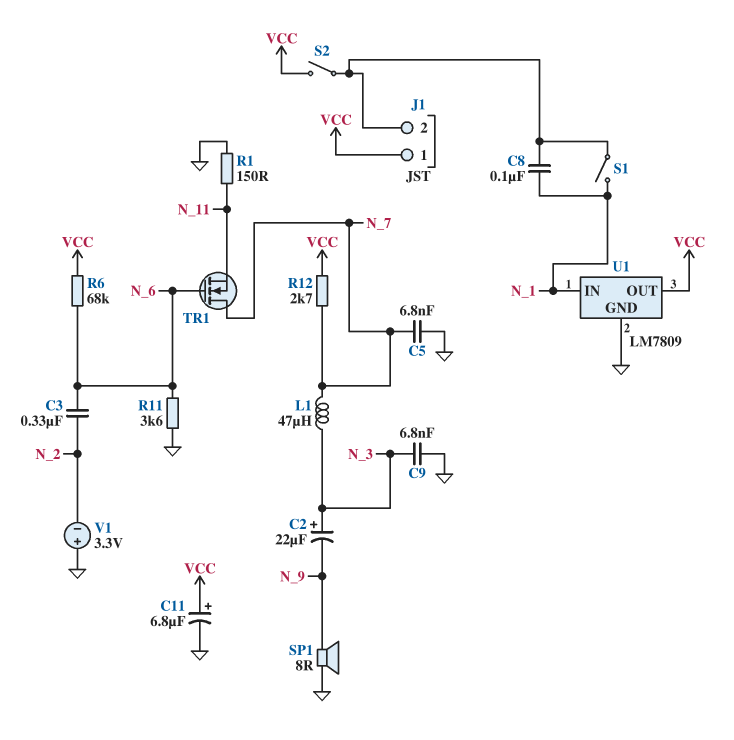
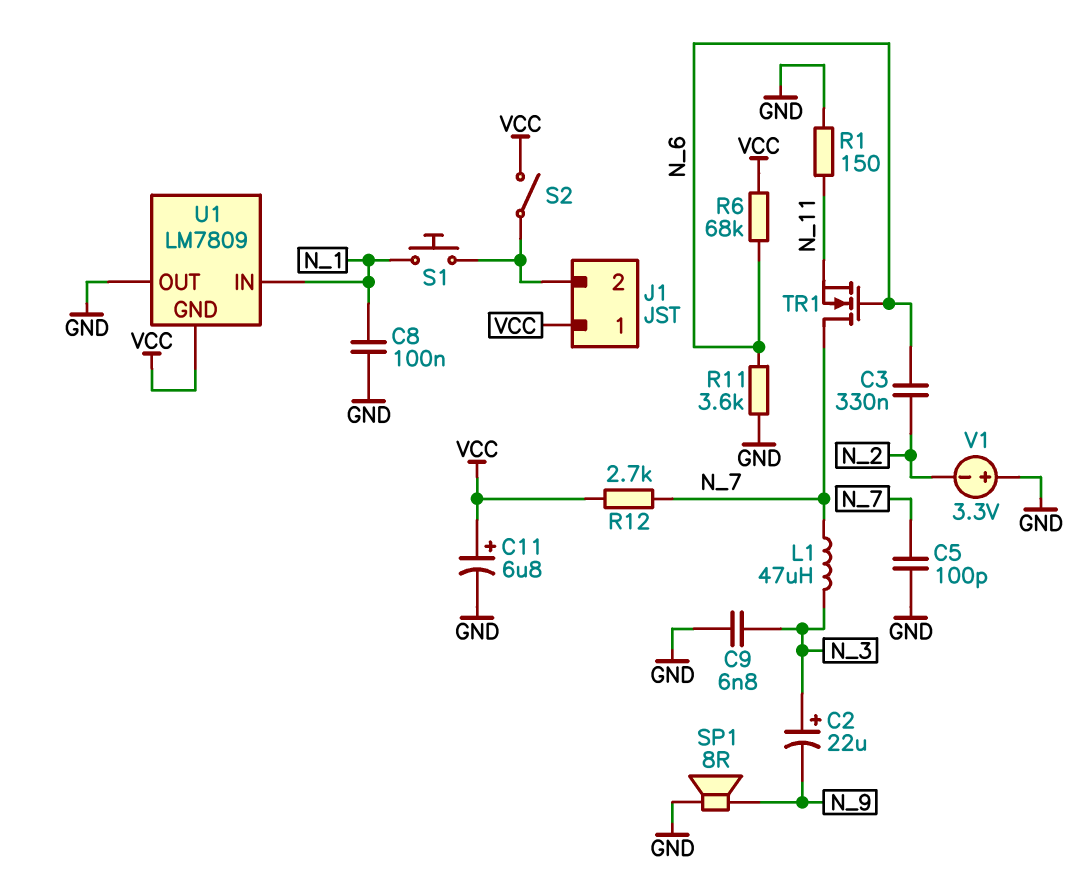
C5: 6.8nF (GND, N_7) -> 100pF (GND, N_7)
C8: 100nF (J1/2, N_1) -> 100nF (GND, N_1)
S1: switch (J1/2, N_1) -> button (J1/2, N_1)
U1 pin GND: GND -> VCC
U1 pin OUT: VCC -> GND

